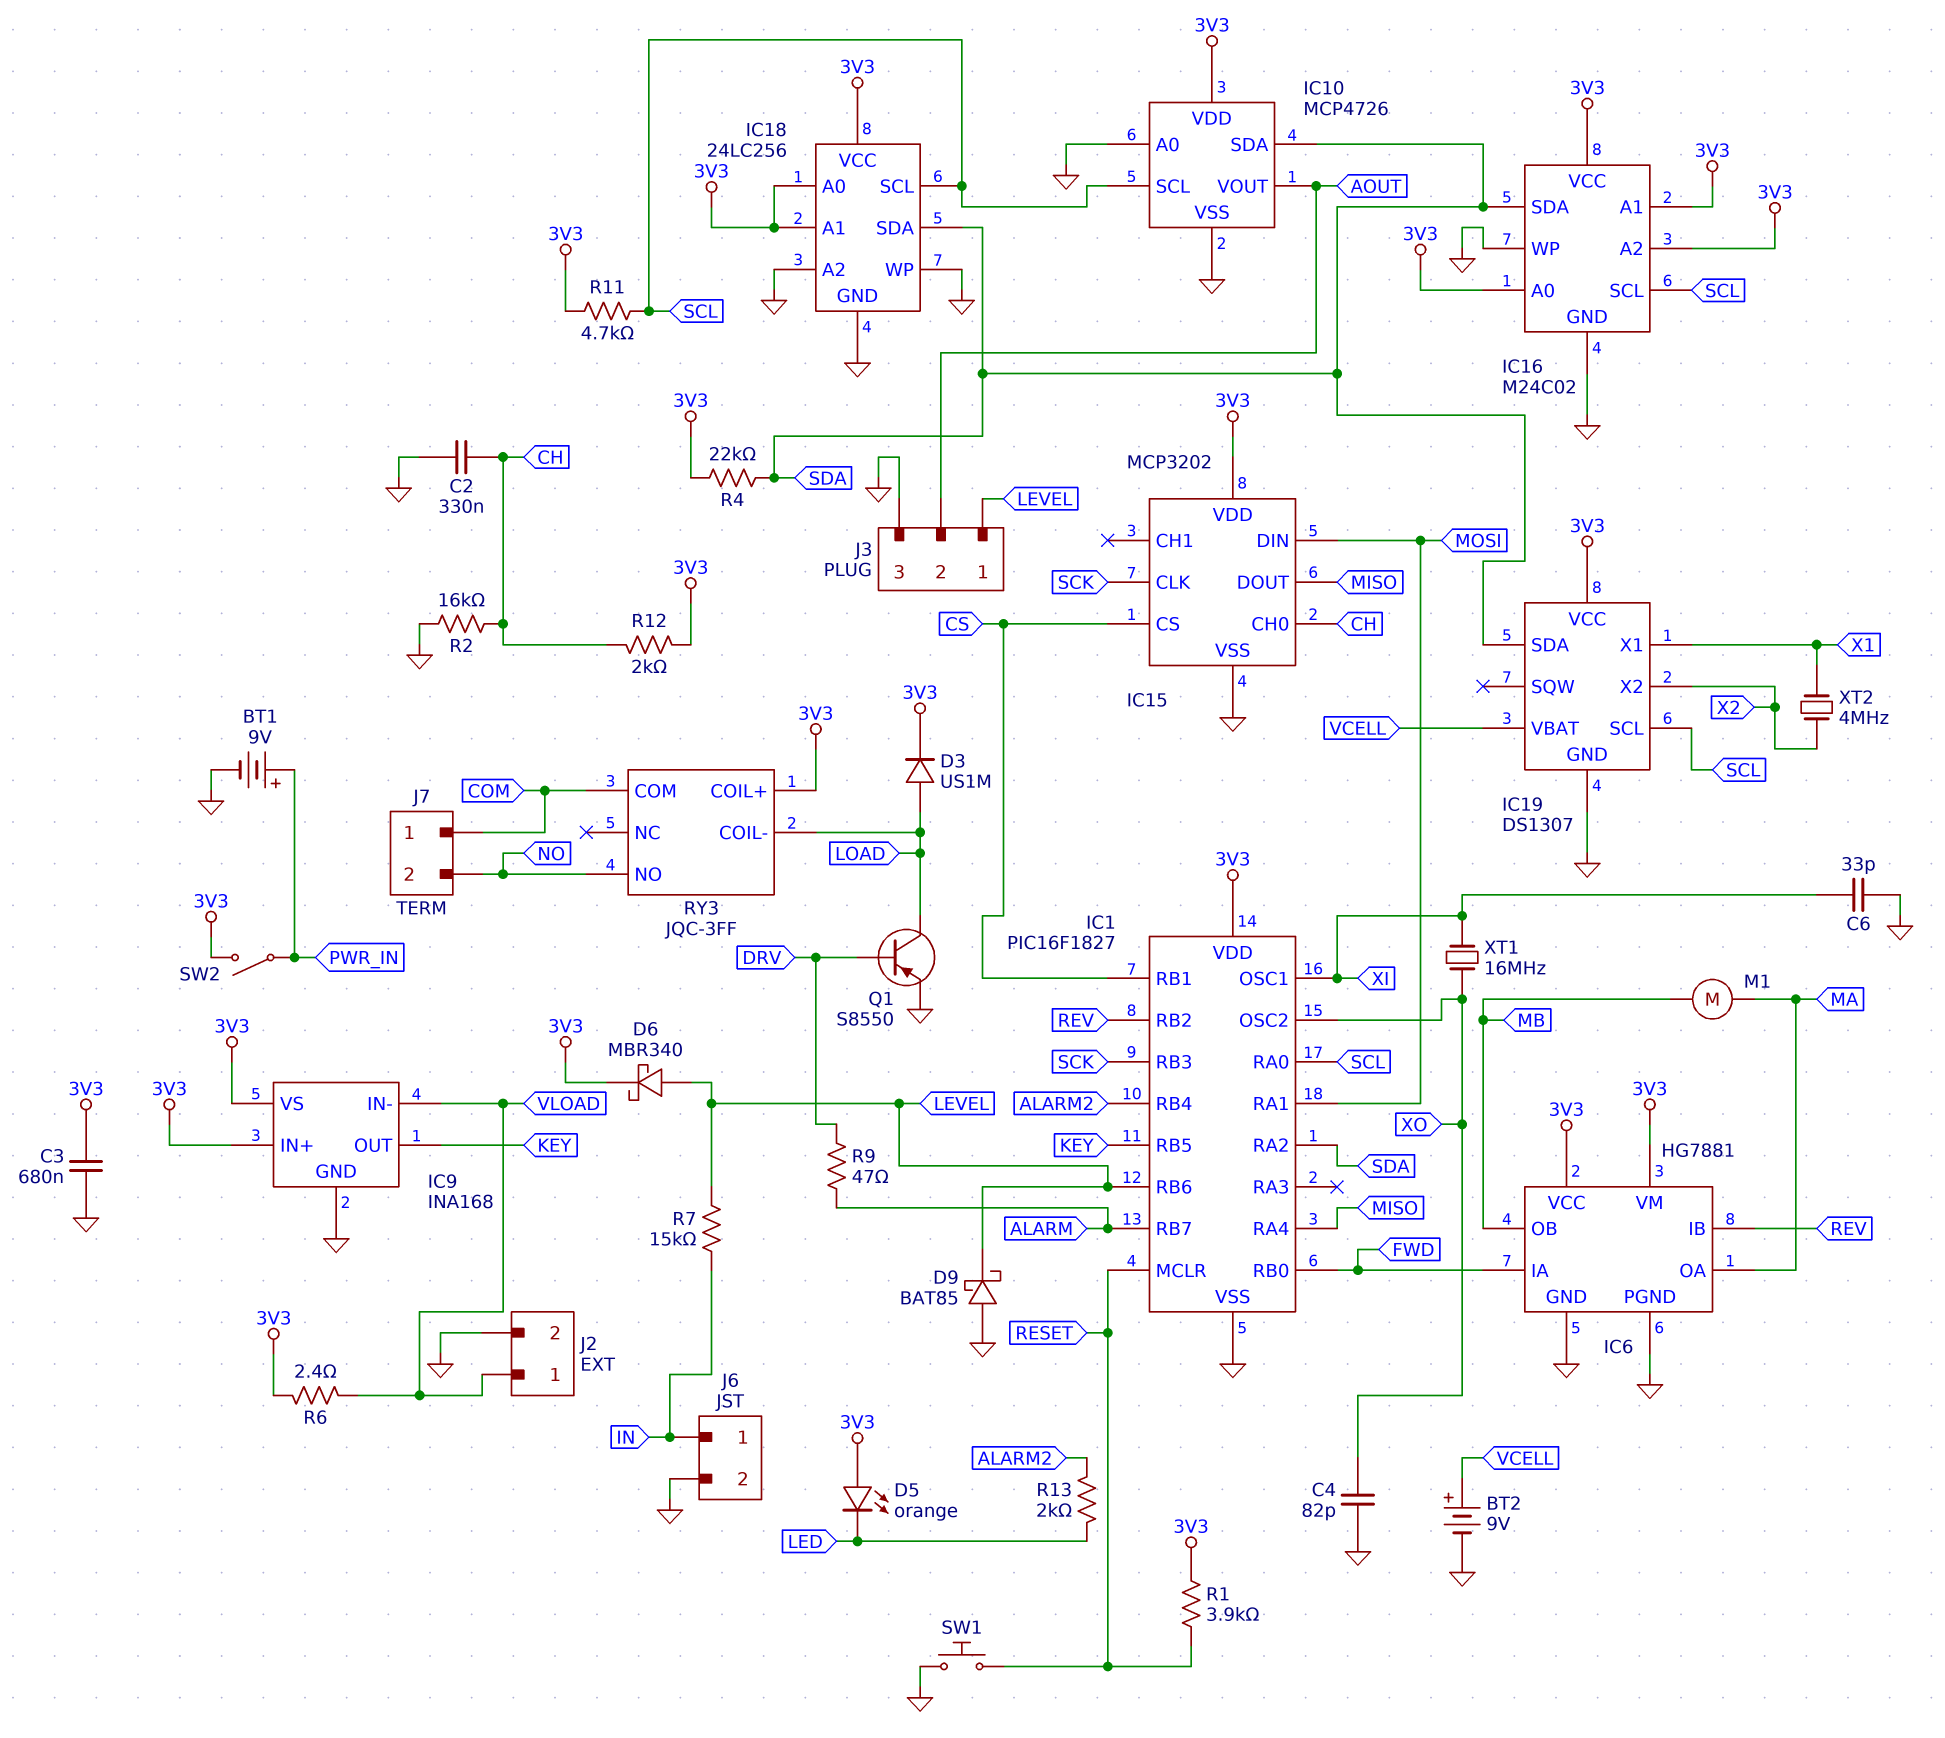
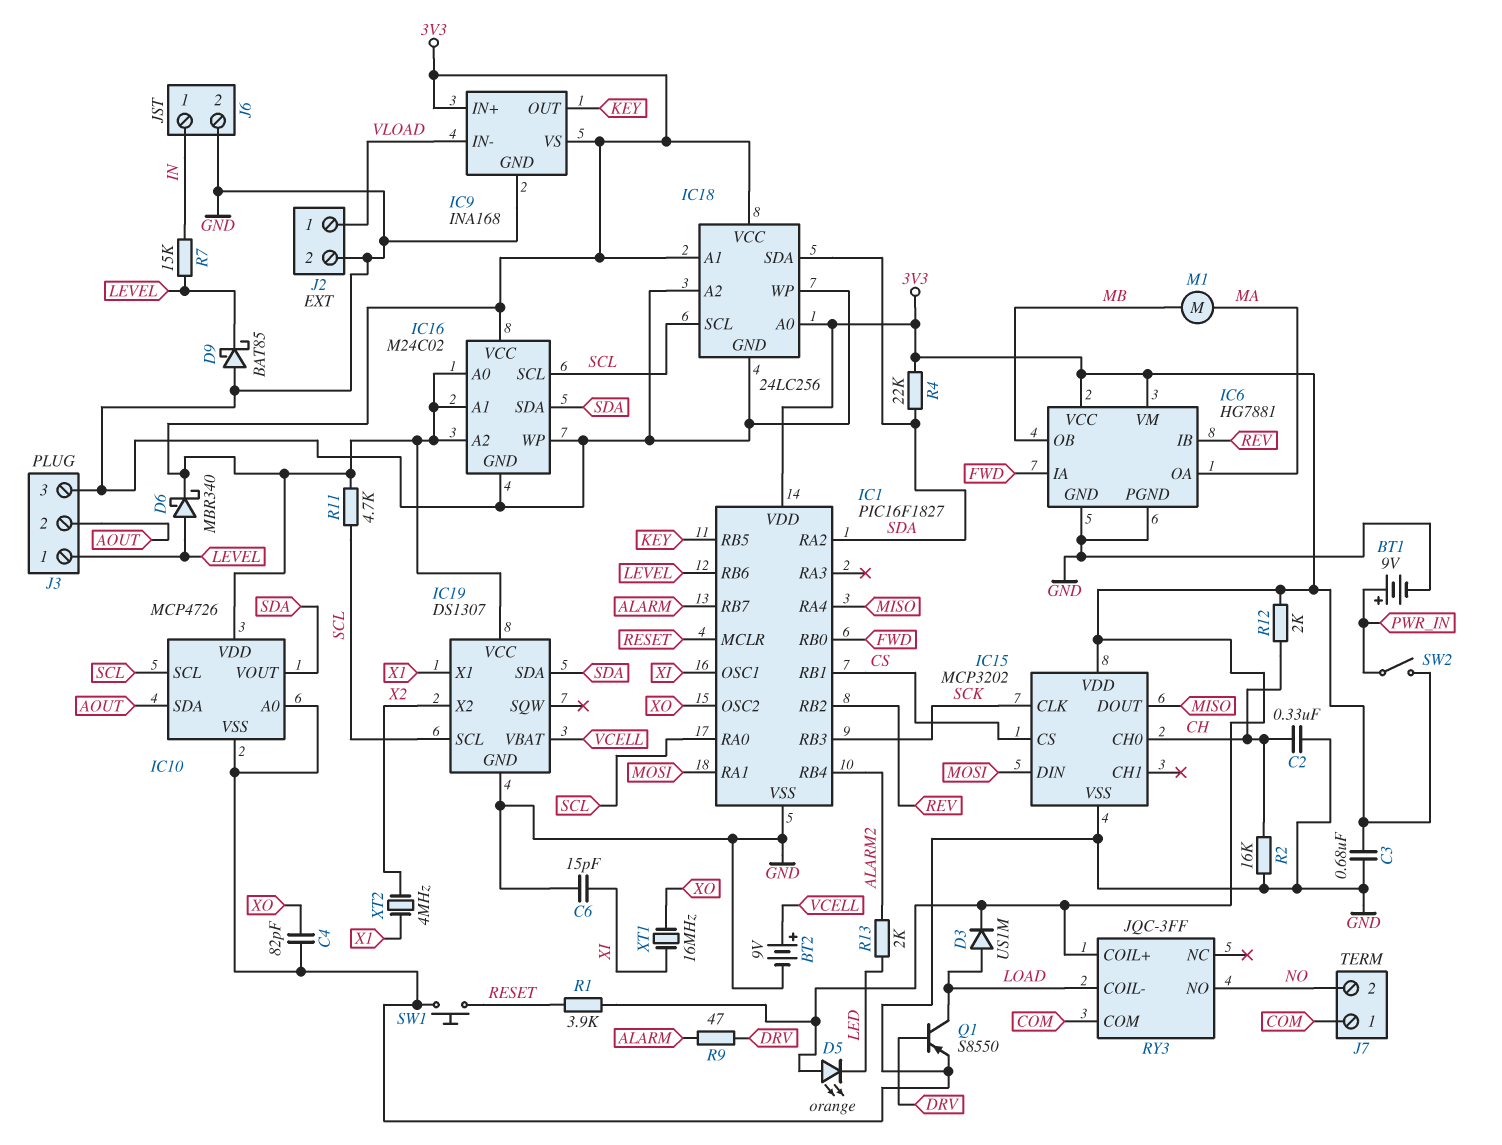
C6: 33pF (GND, XI) -> 15pF (GND, XI)
IC10 pin SDA: SDA -> AOUT
IC10 pin VOUT: AOUT -> SDA
R6: 2.4 (3V3, VLOAD) -> none

